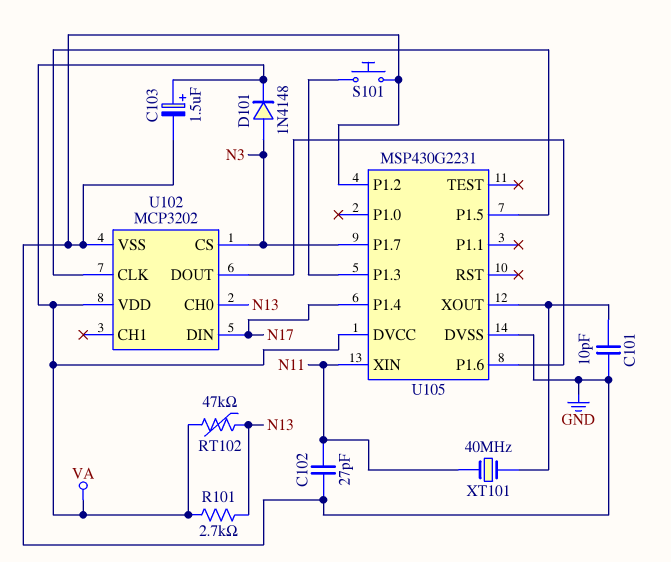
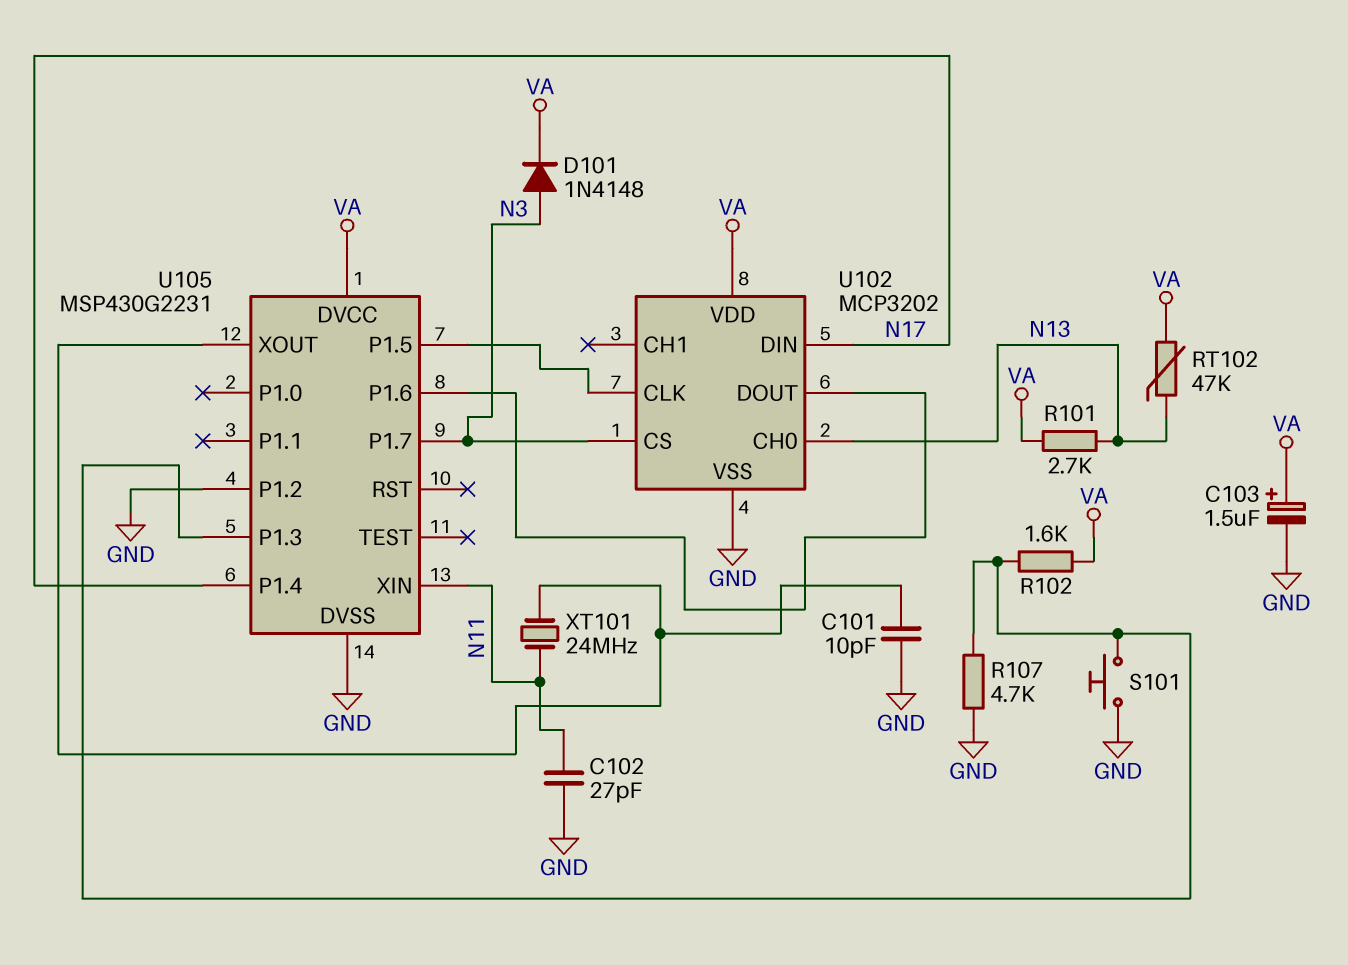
R102: none -> 1.6k (U105/P1.3, VA)
R107: none -> 4.7k (GND, U105/P1.3)
XT101: 40MHz (N11, U105/XOUT) -> 24MHz (N11, U105/XOUT)

